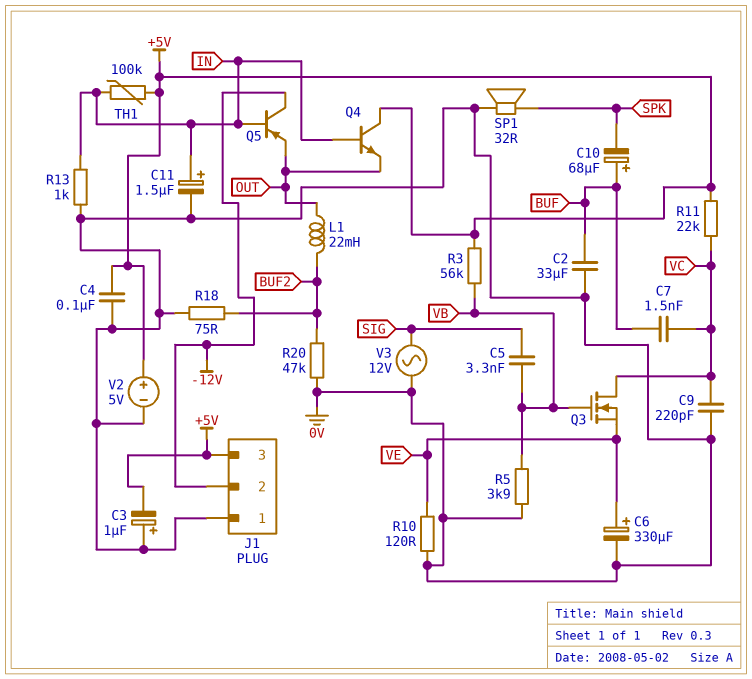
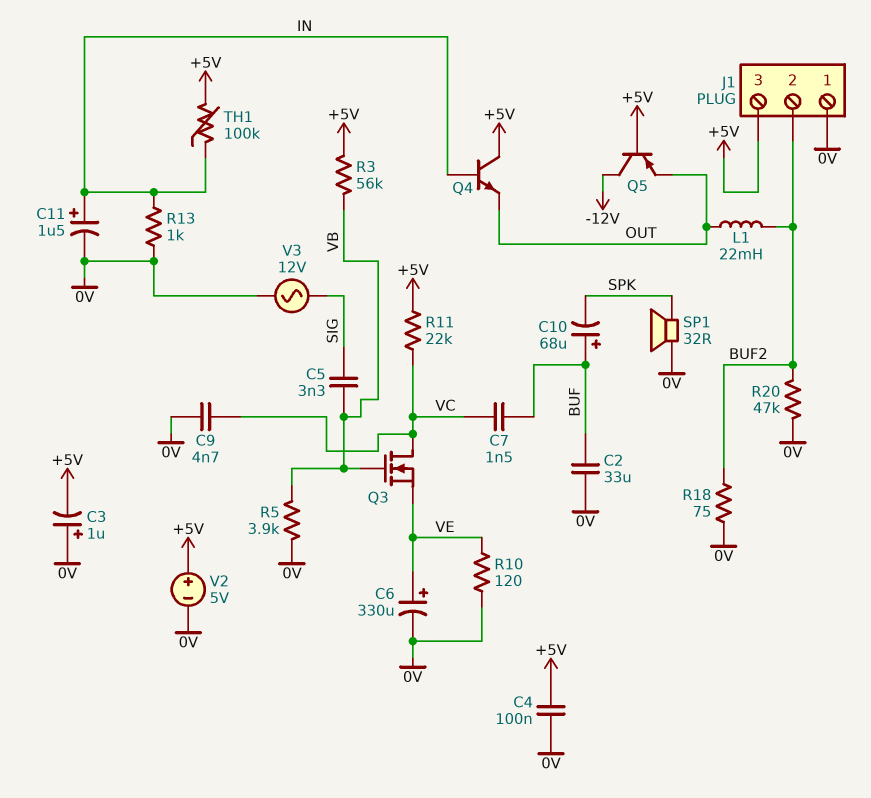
C9: 220pF (0V, VC) -> 4.7nF (0V, VC)
J1 pin 2: -12V -> BUF2
Q5: PNP (B IN, C -12V, E OUT) -> PNP (B +5V, C -12V, E OUT)

